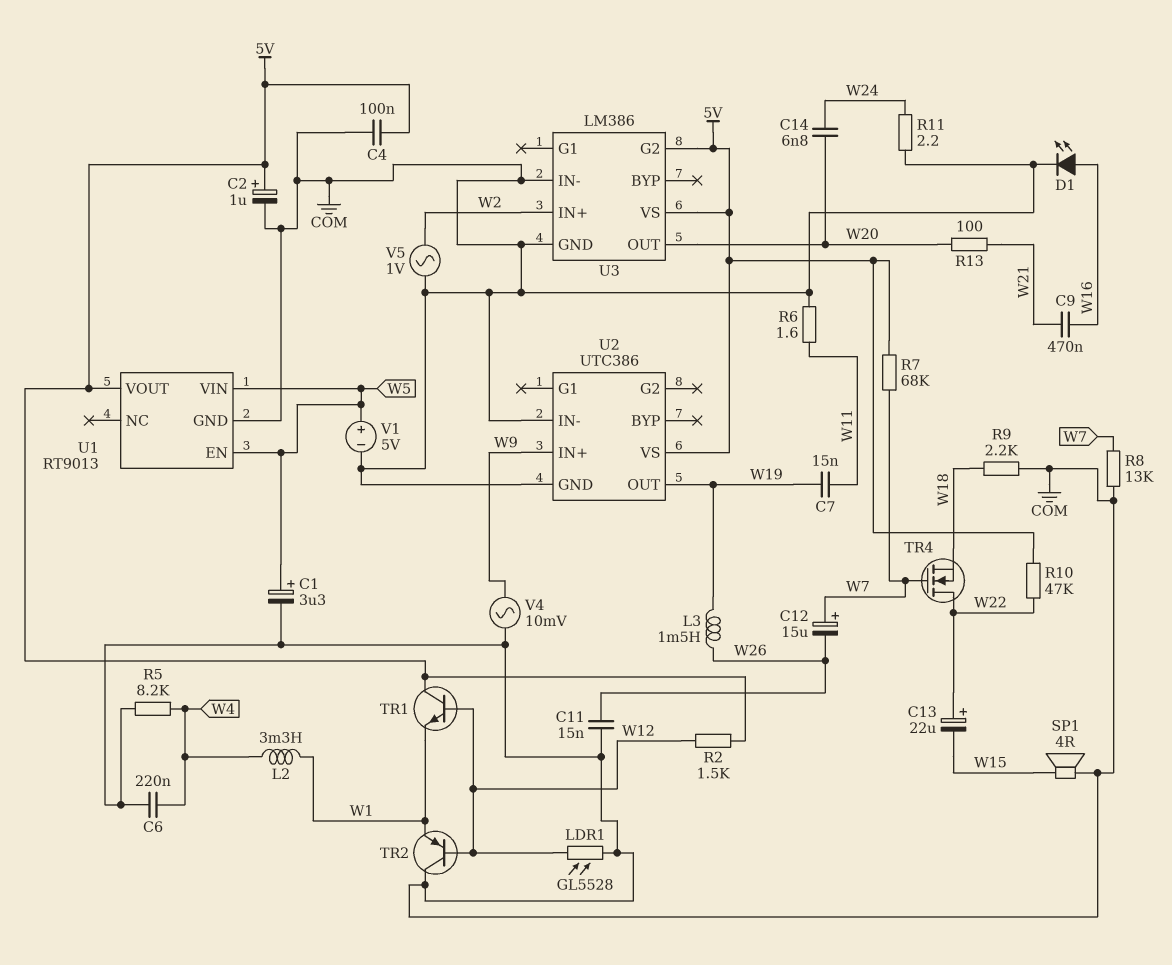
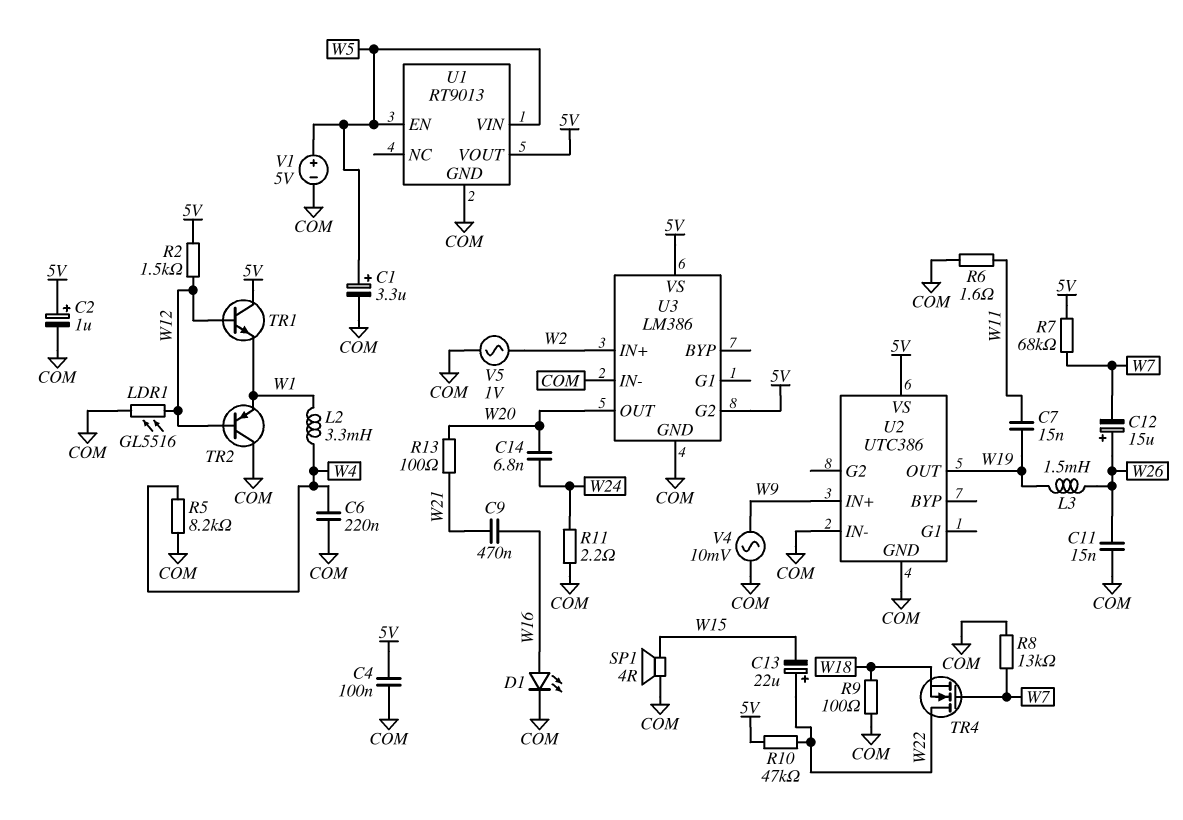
C12: 15uF (plus W7, minus W26) -> 15uF (plus W26, minus W7)
LDR1: GL5528 (COM, W12) -> GL5516 (COM, W12)
R9: 2.2k (COM, W18) -> 100 (COM, W18)

